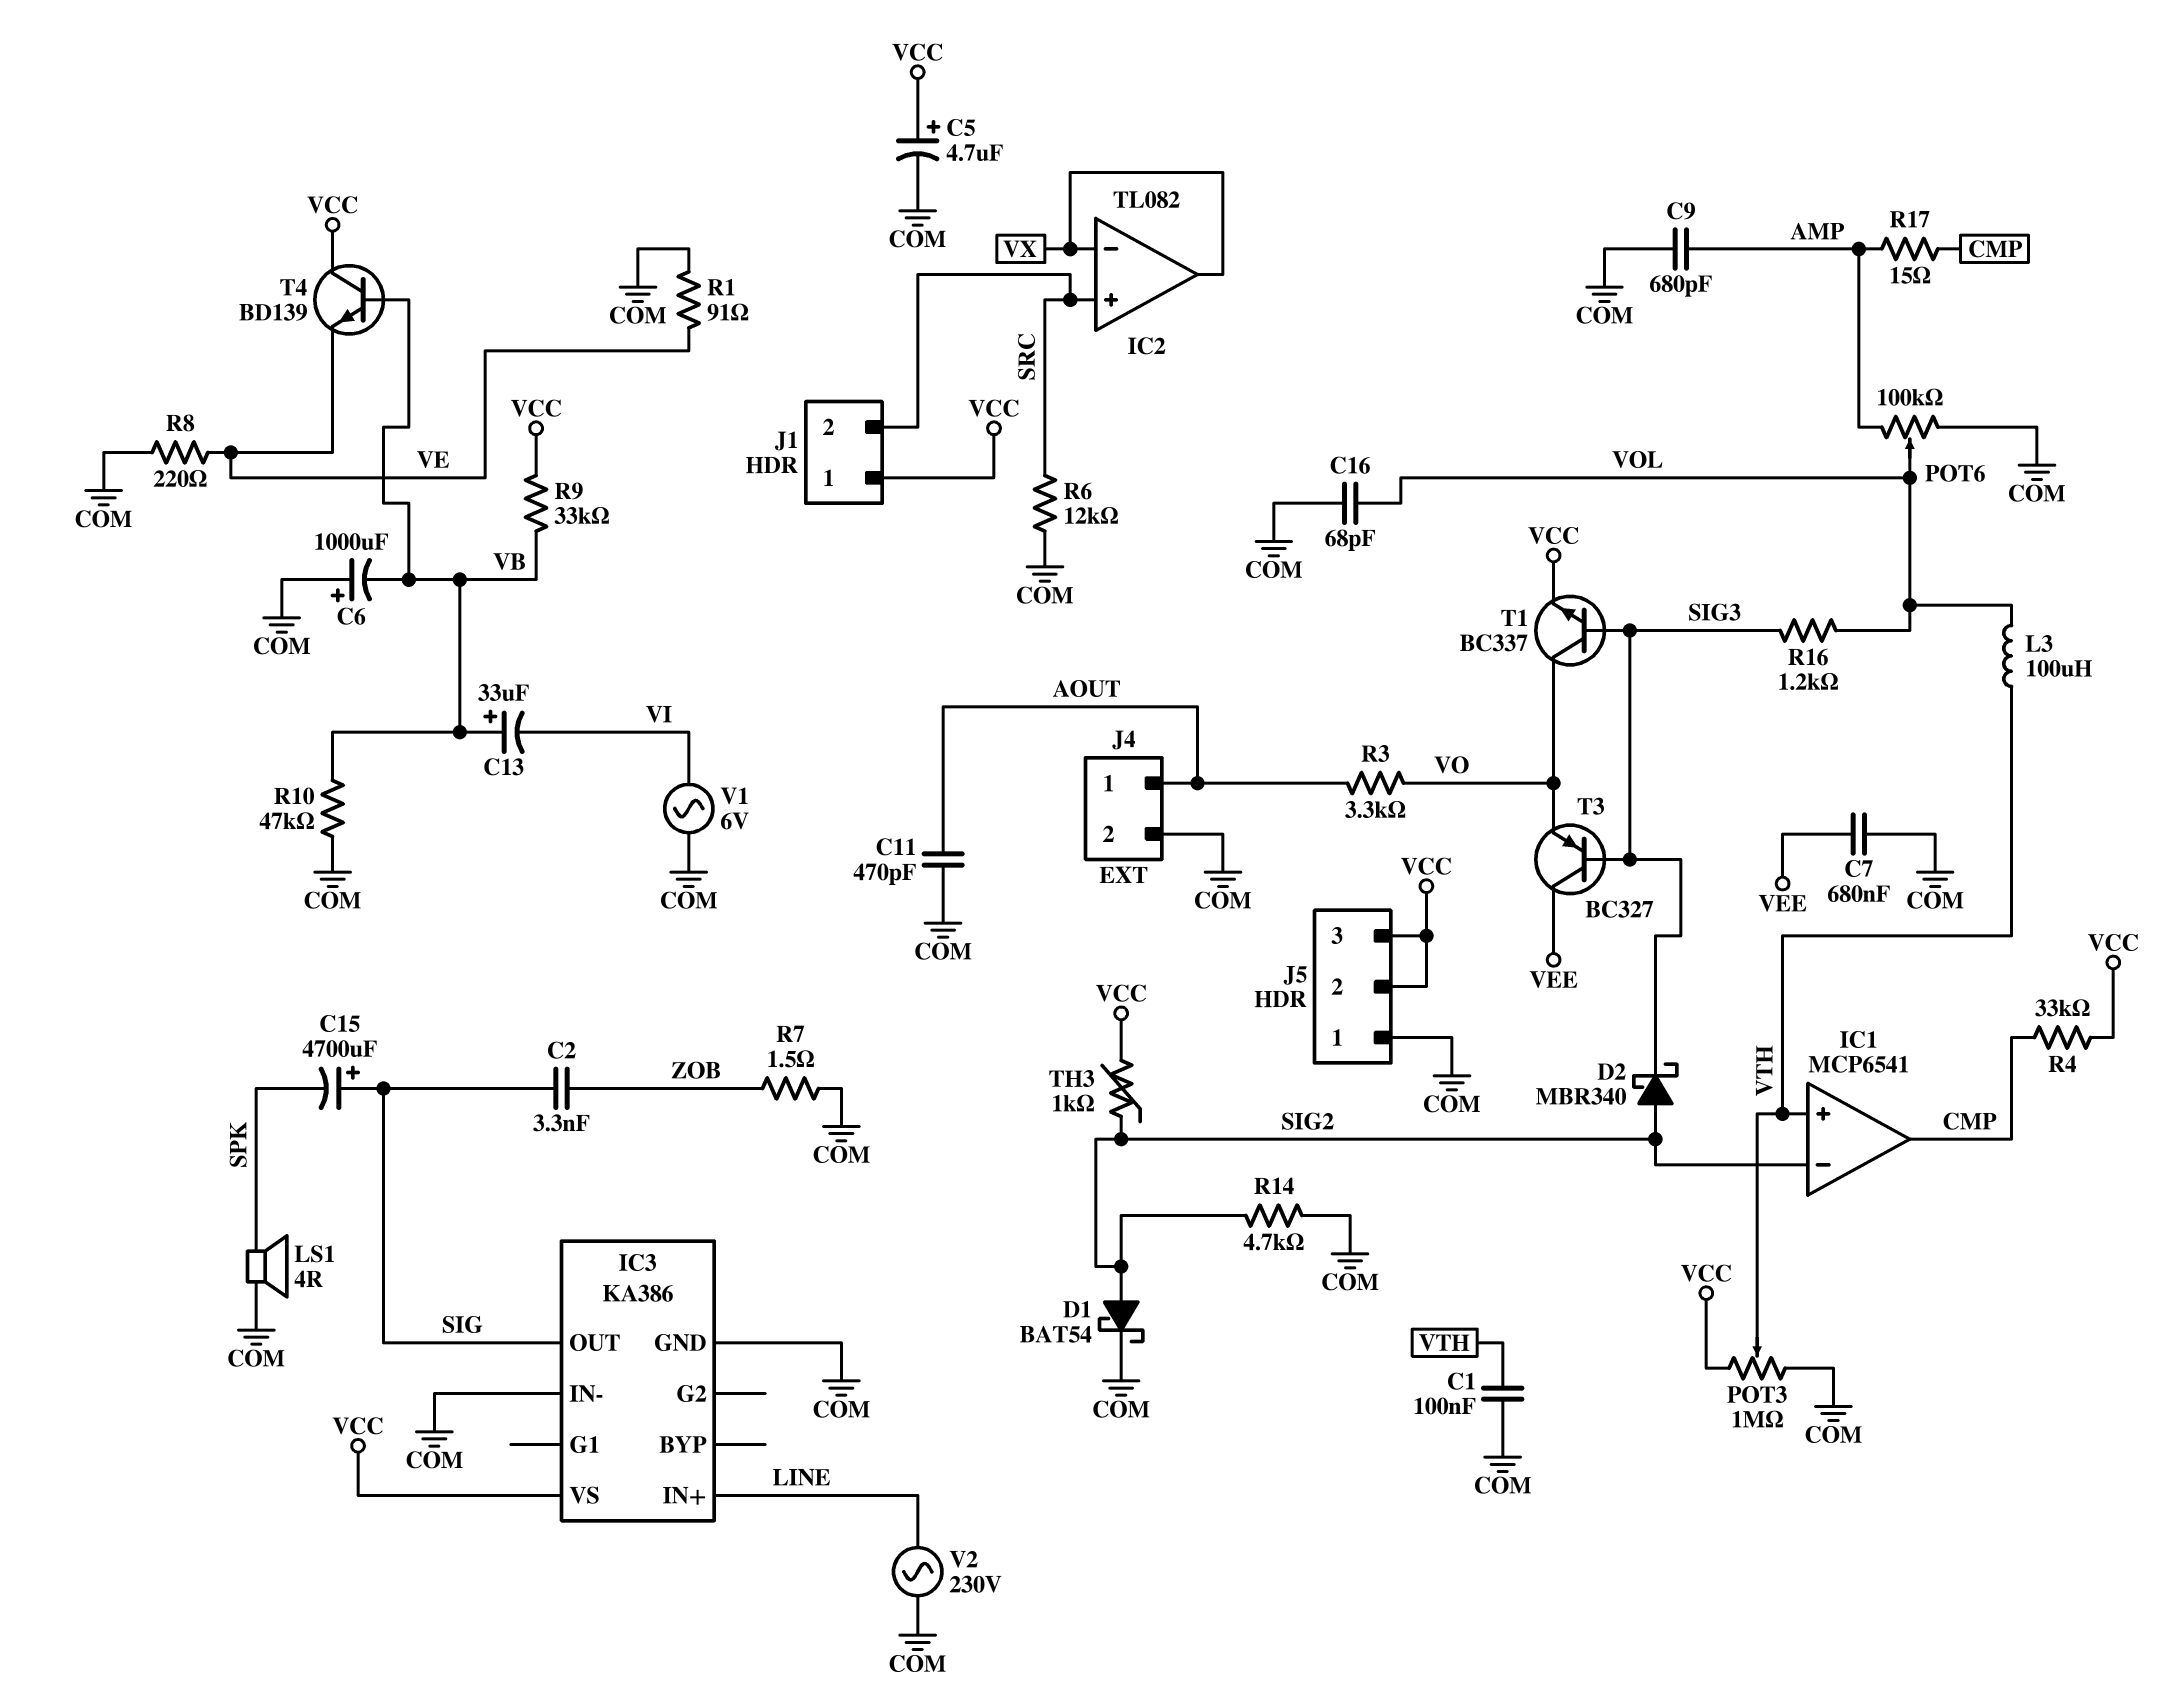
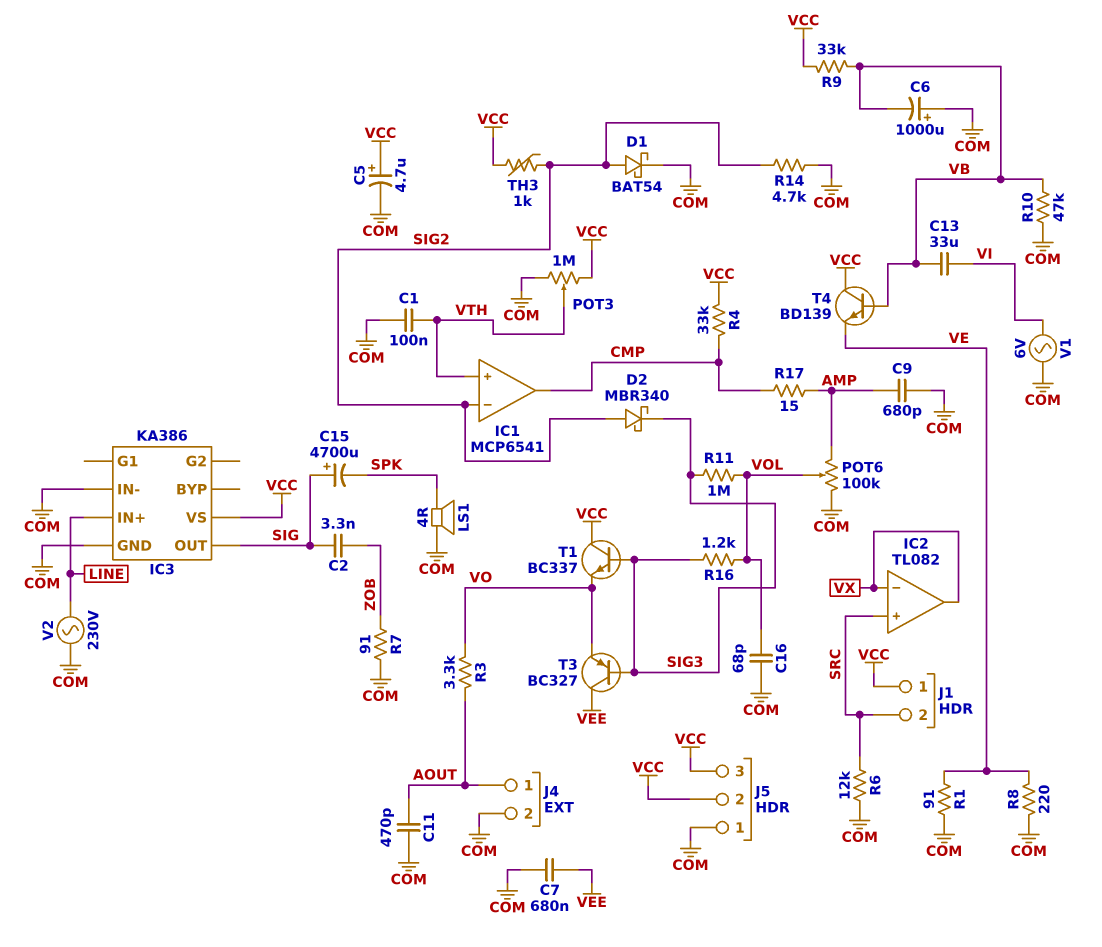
C13: 33uF (plus VB, minus VI) -> 33uF (VB, VI)
L3: 100uH (VOL, VTH) -> none
R7: 1.5 (COM, ZOB) -> 91 (COM, ZOB)
R11: none -> 1M (SIG3, VOL)
T1: NPN BC337 (B SIG3, C VO, E VCC) -> NPN BC337 (B SIG3, C VCC, E VO)

